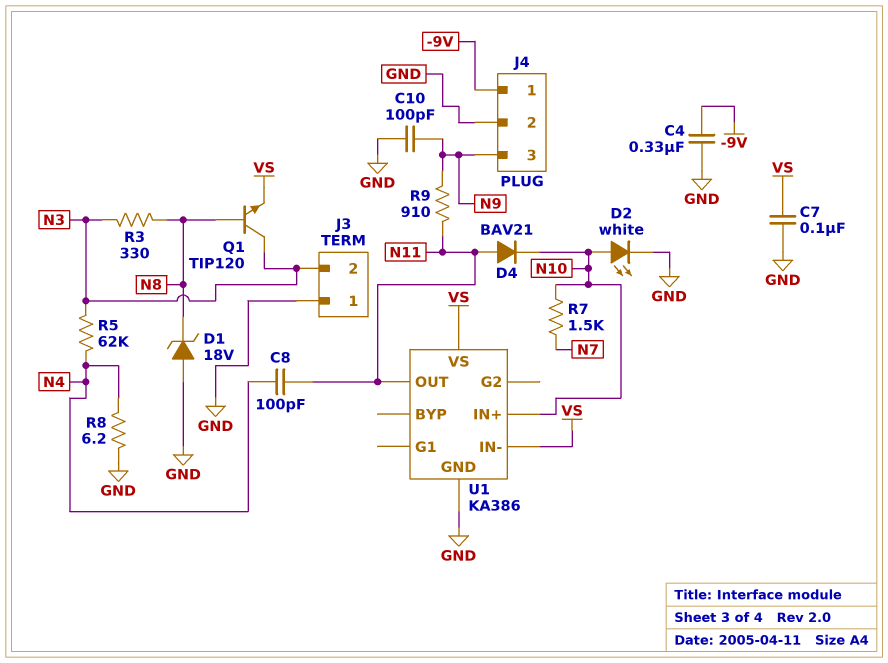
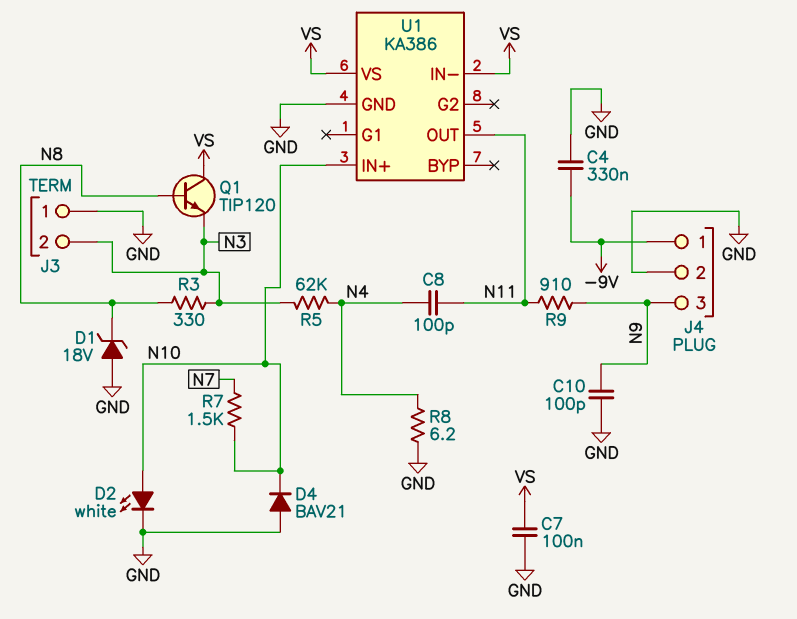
D4: diode BAV21 (A N11, K N10) -> diode BAV21 (A GND, K N10)
Q1: NPN TIP120 (B N8, C N3, E VS) -> NPN TIP120 (B N8, C VS, E N3)

